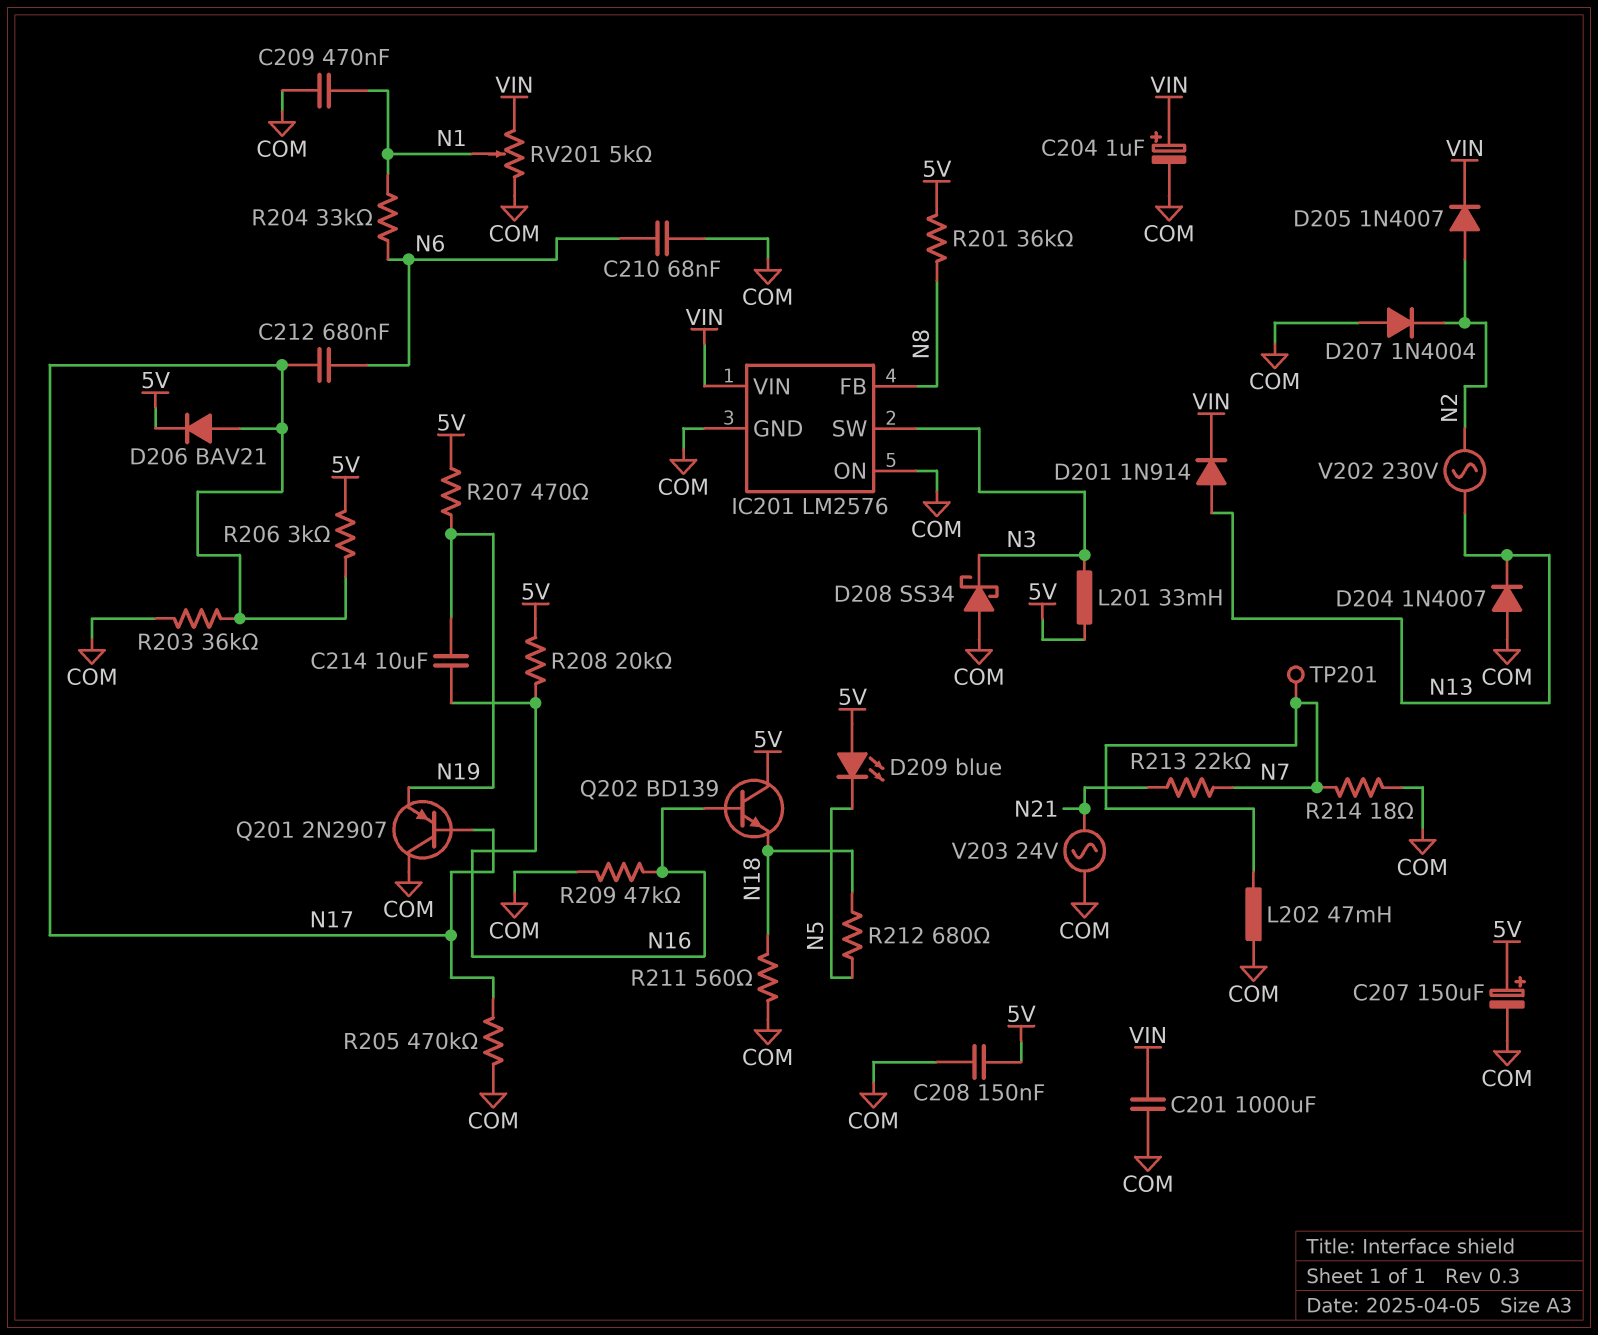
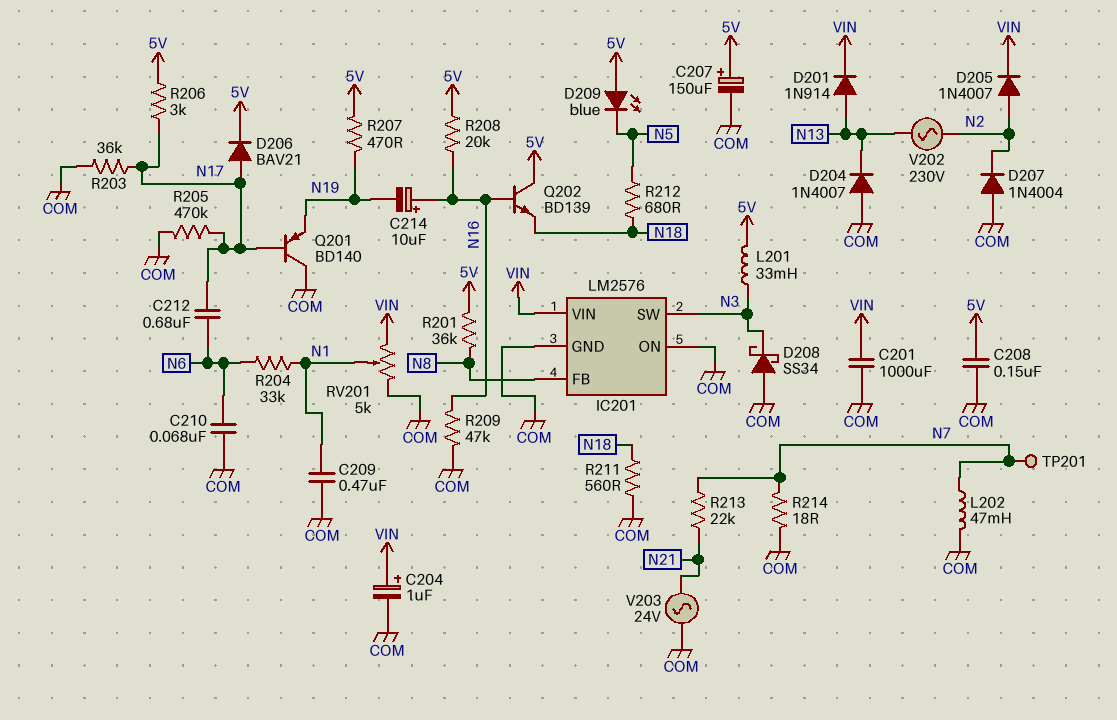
C214: 10uF (N16, N19) -> 10uF (plus N16, minus N19)
Q201: PNP 2N2907 (B N17, C COM, E N19) -> PNP BD140 (B N17, C COM, E N19)

